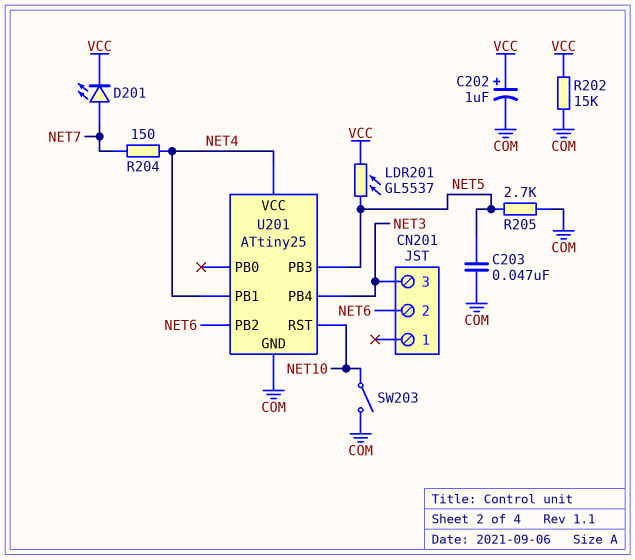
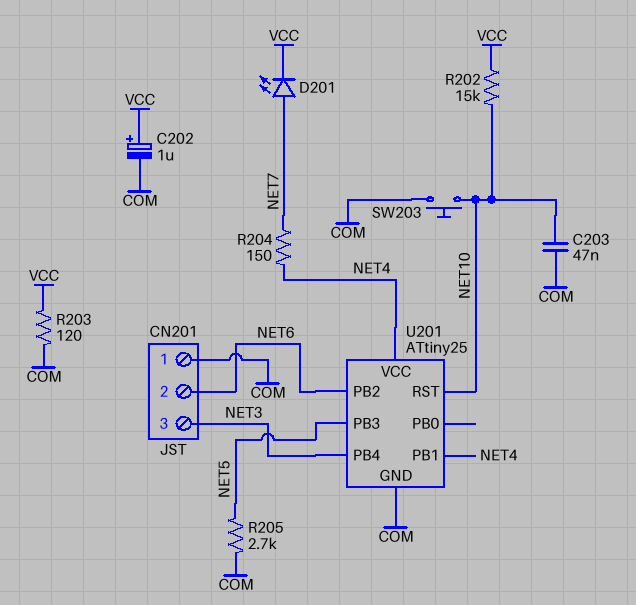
C203: 47nF (COM, NET5) -> 47nF (COM, NET10)
CN201 pin 1: none -> COM
LDR201: GL5537 (NET5, VCC) -> none
R202: 15k (COM, VCC) -> 15k (NET10, VCC)
R203: none -> 120 (COM, VCC)
SW203: switch (COM, NET10) -> button (COM, NET10)

